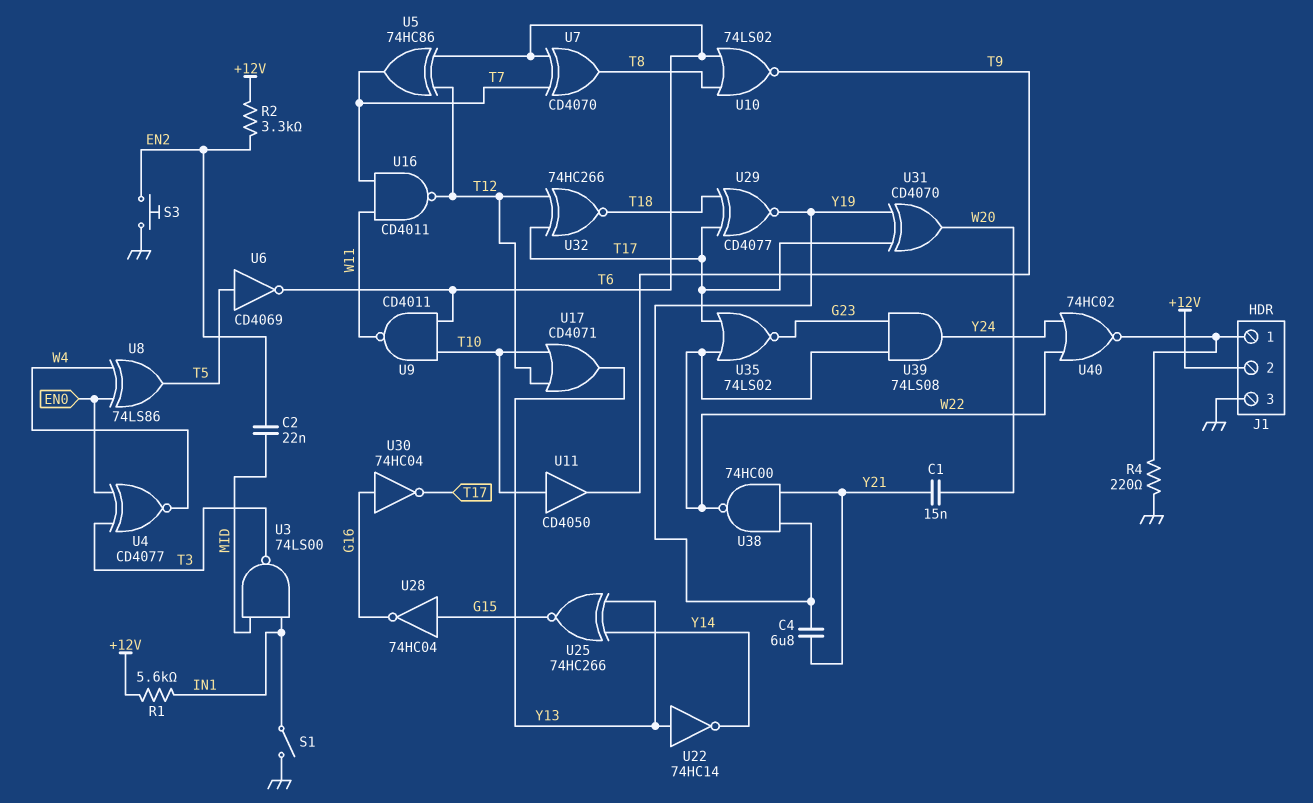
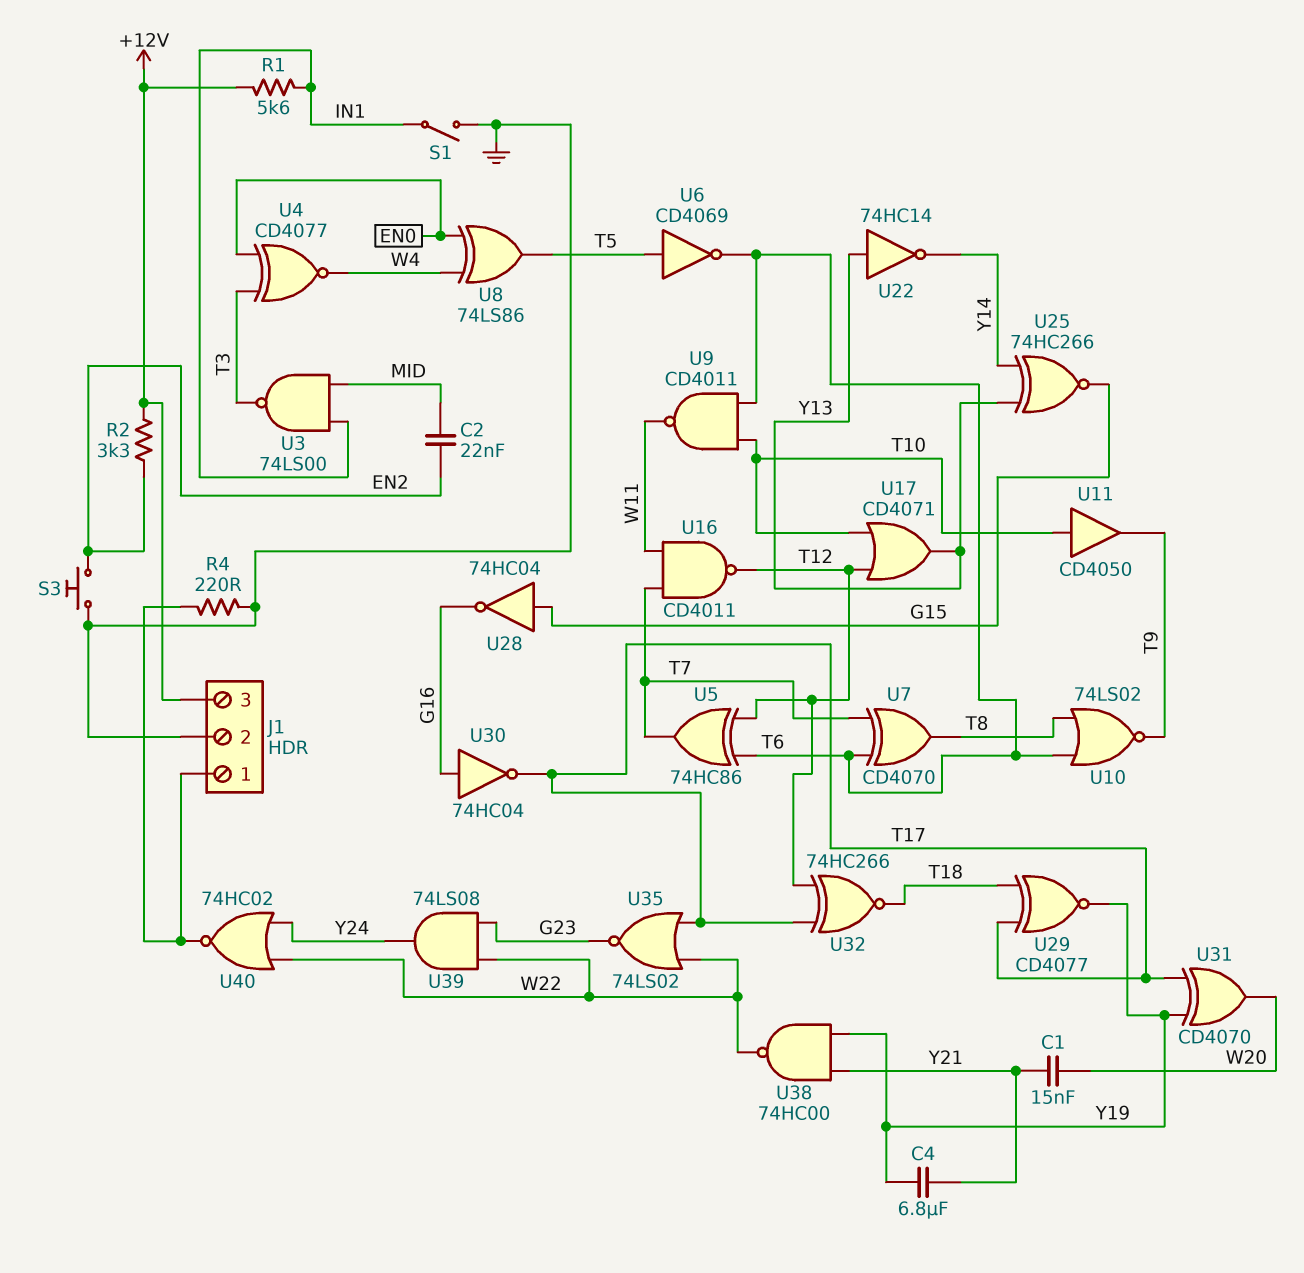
J1 pin 2: +12V -> GND
J1 pin 3: GND -> +12V

